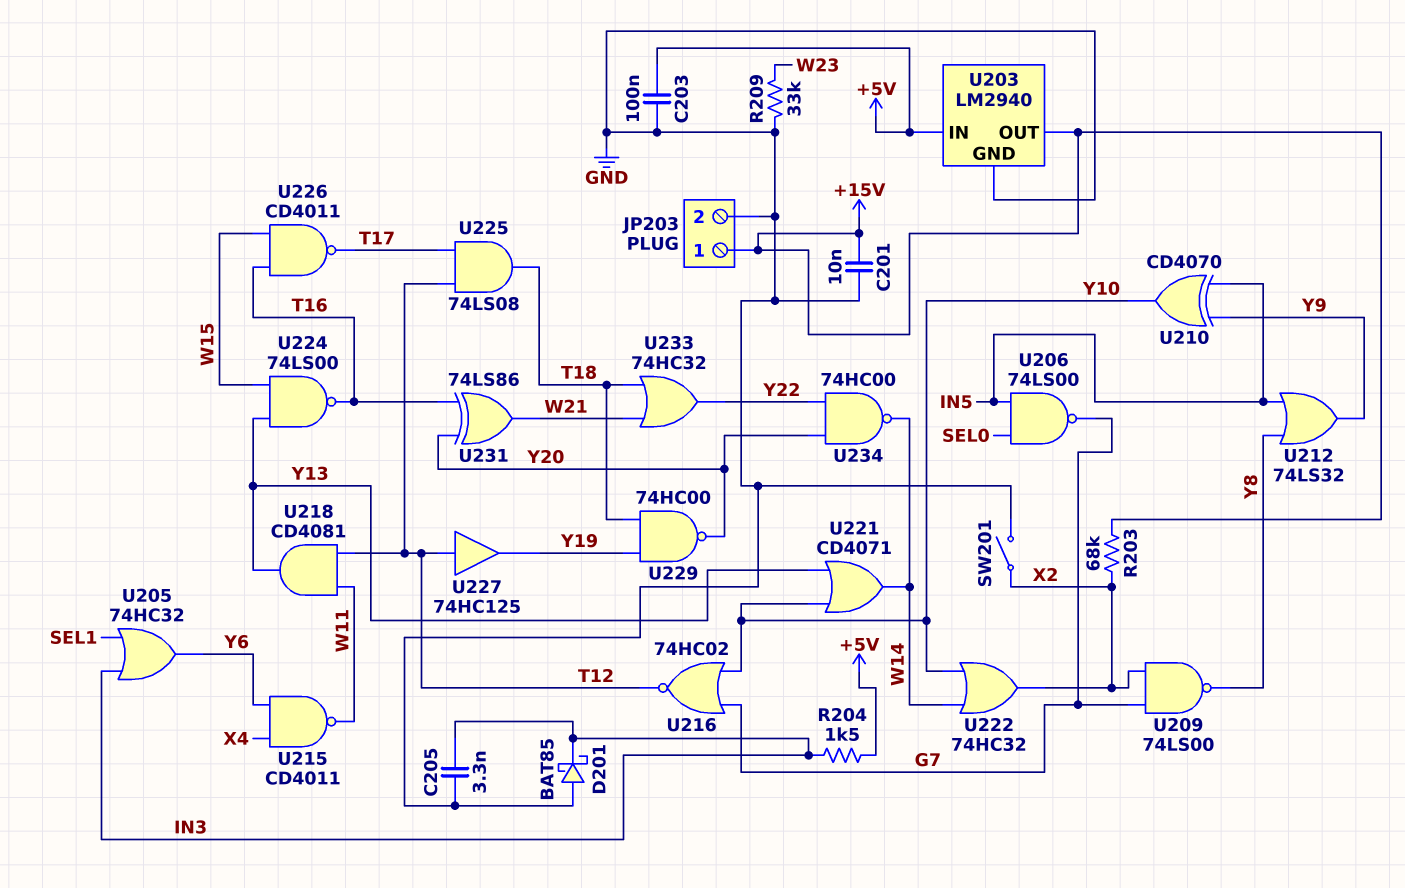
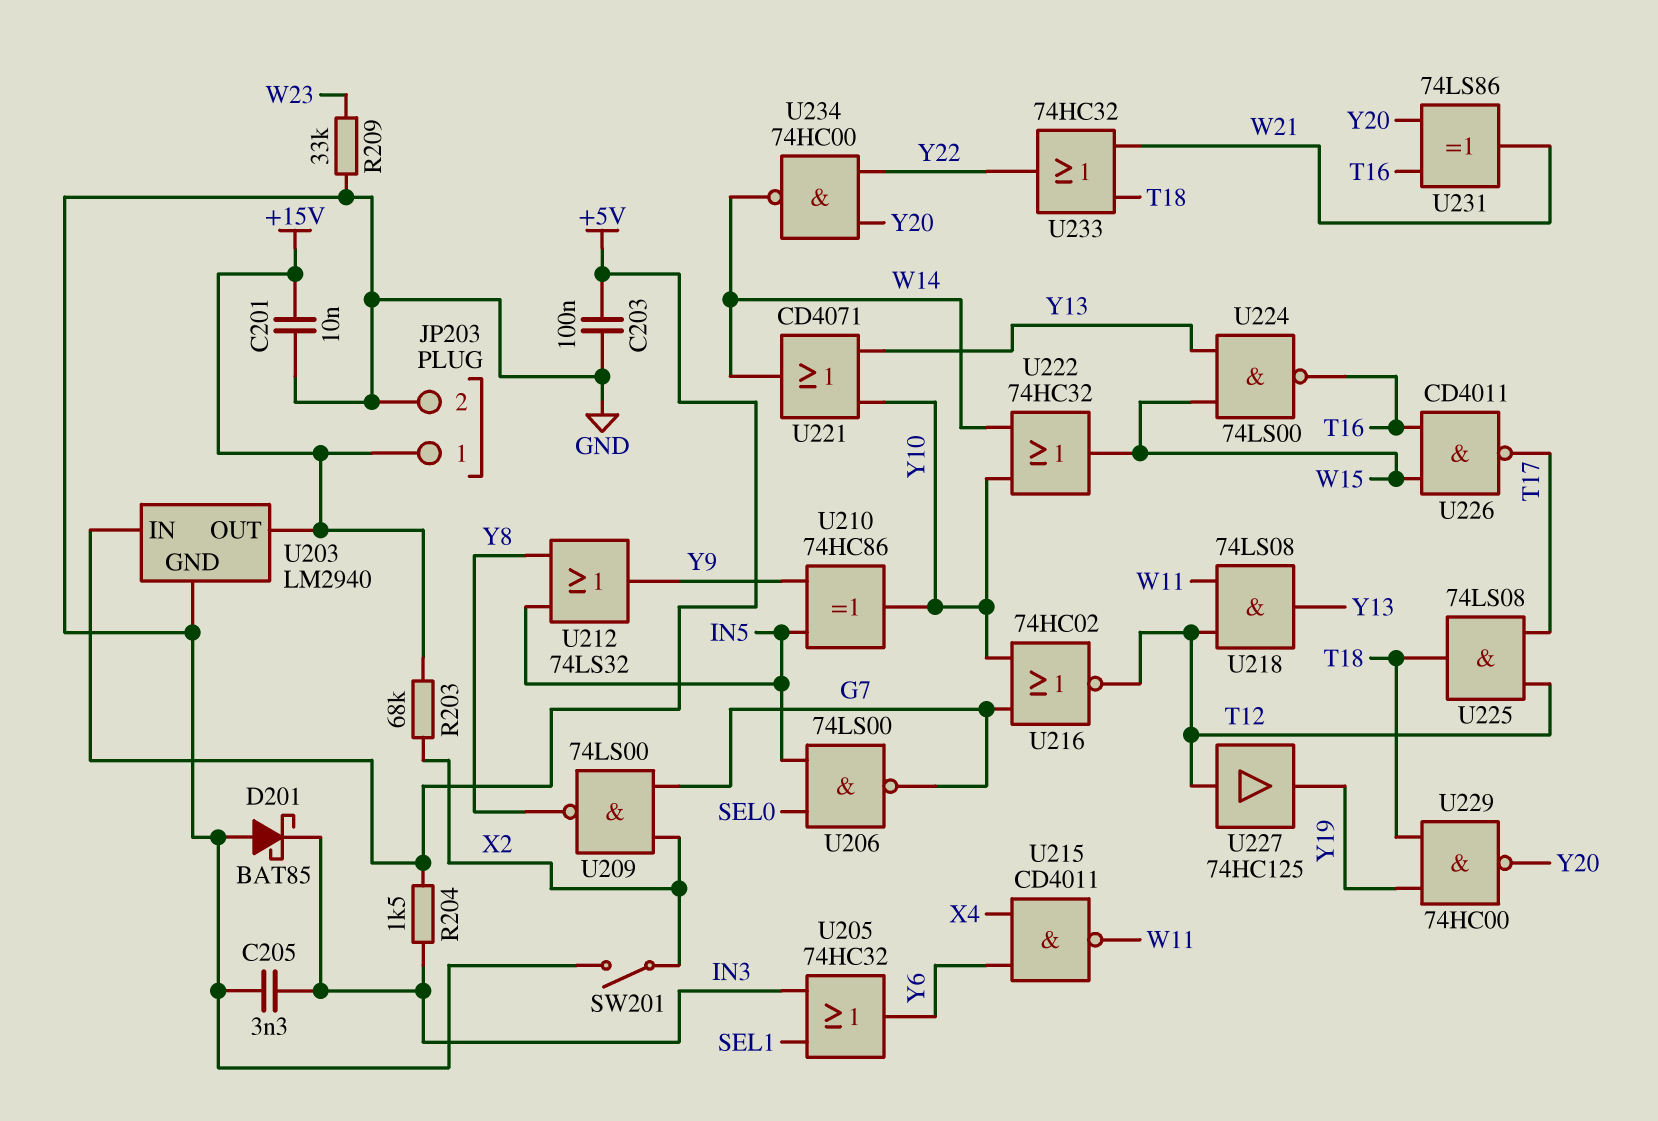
U210: XOR CD4070 (in IN5, in Y9, out Y10) -> XOR 74HC86 (in IN5, in Y9, out Y10)
U218: AND CD4081 (in T12, in W11, out Y13) -> AND 74LS08 (in T12, in W11, out Y13)
U222: OR 74HC32 (in W14, in Y10, out X2) -> OR 74HC32 (in W14, in Y10, out W15)

